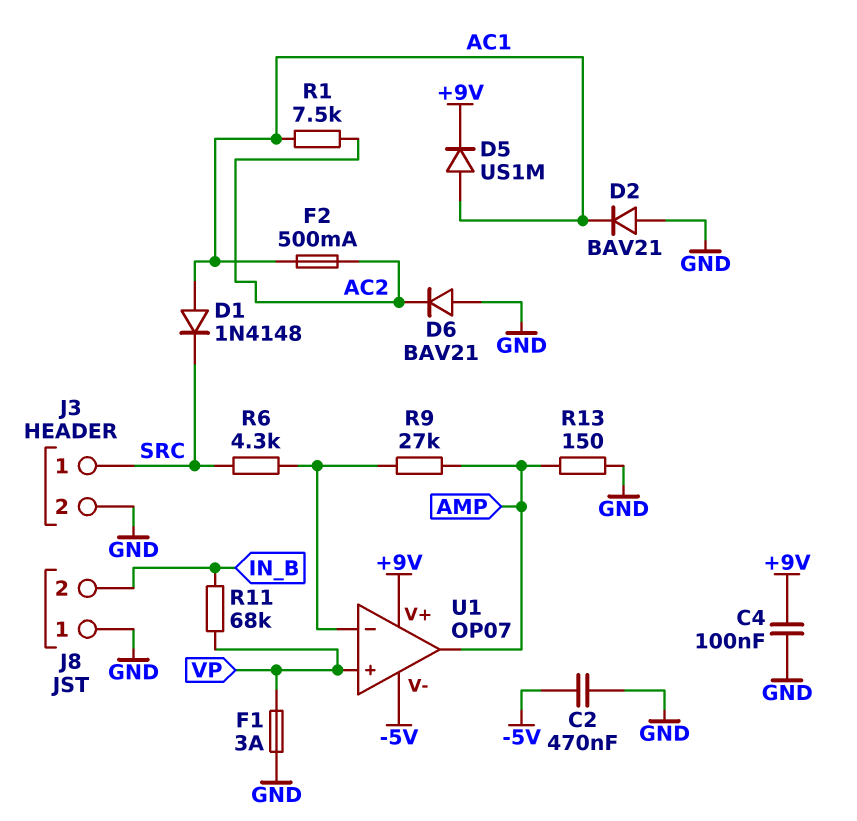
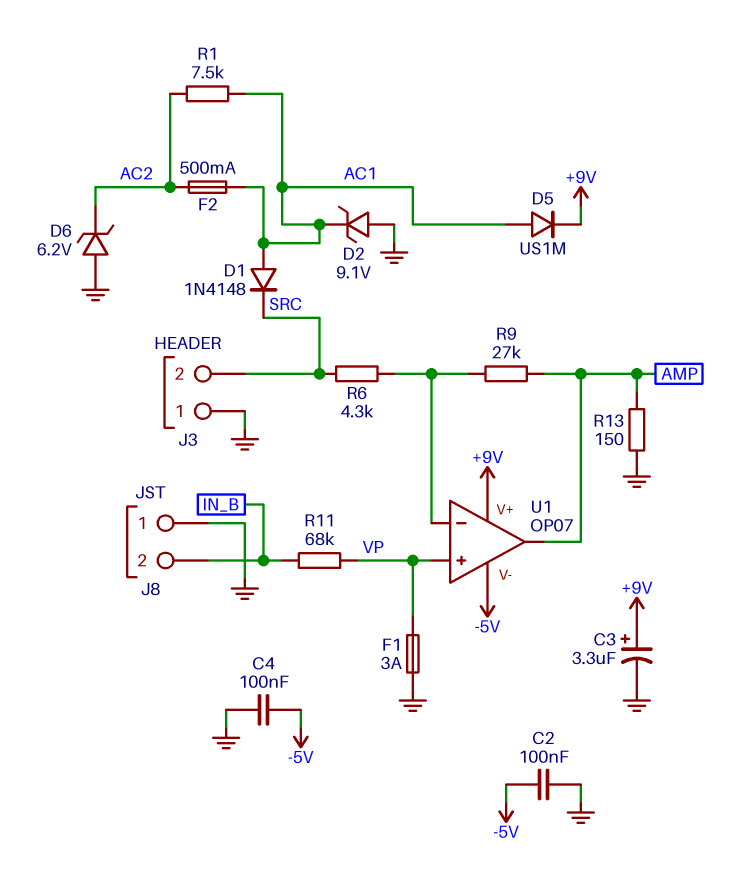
C2: 470nF (-5V, GND) -> 100nF (-5V, GND)
C3: none -> 3.3uF (plus +9V, minus GND)
C4: 100nF (+9V, GND) -> 100nF (-5V, GND)
D2: diode BAV21 (A GND, K AC1) -> zener 9.1V (A GND, K AC1)
D6: diode BAV21 (A GND, K AC2) -> zener 6.2V (A GND, K AC2)
J3 pin 1: SRC -> GND
J3 pin 2: GND -> SRC

